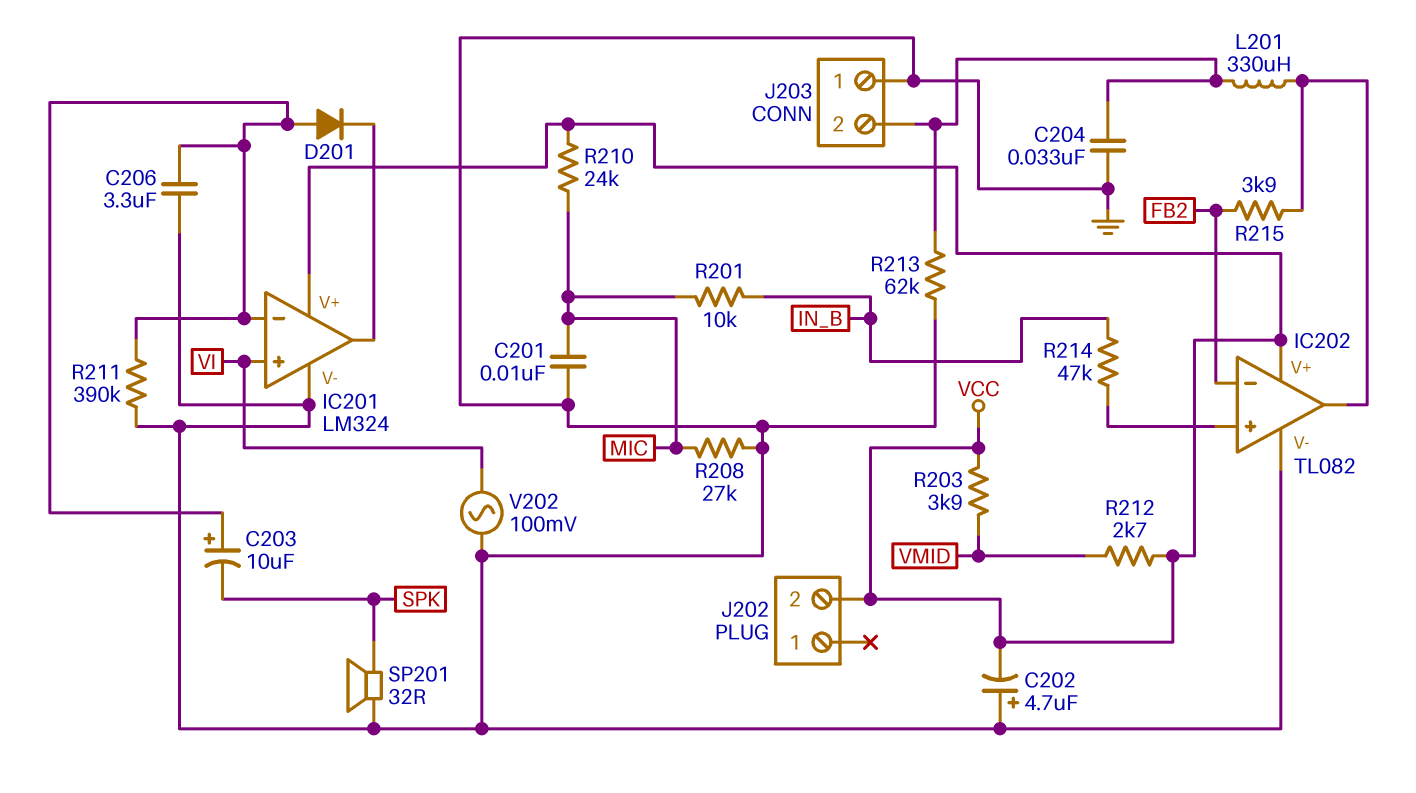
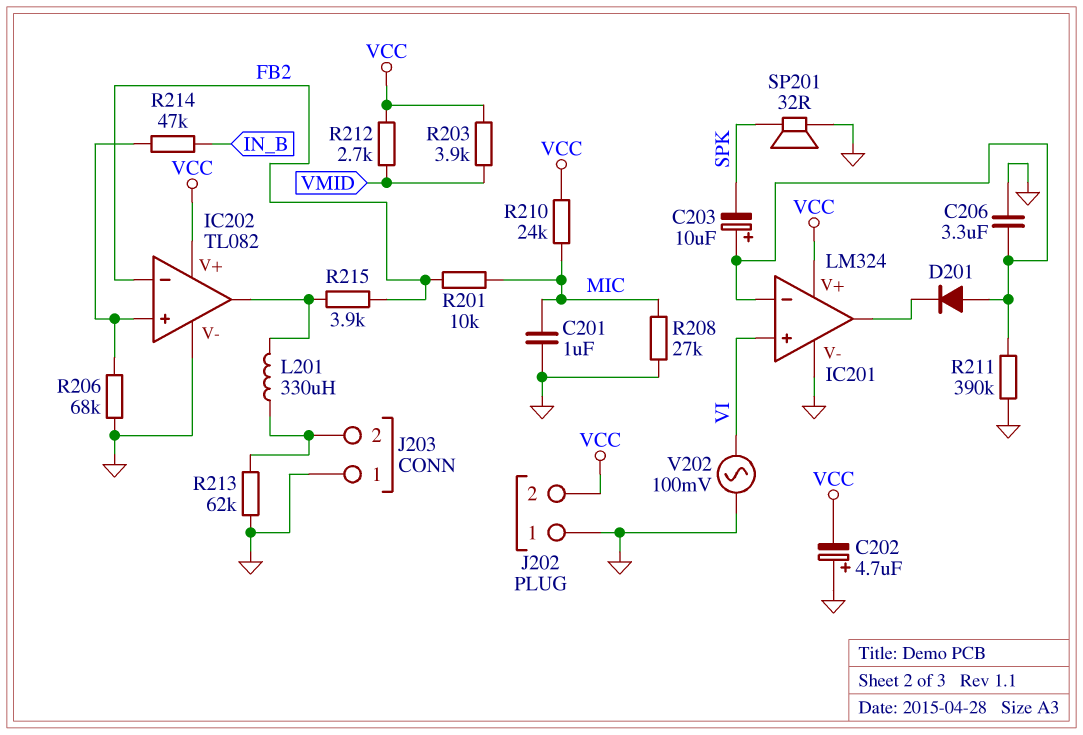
C201: 10nF (GND, MIC) -> 1uF (GND, MIC)
C204: 33nF (GND, J203/2) -> none
J202 pin 1: none -> GND
R201: 10k (IN_B, MIC) -> 10k (FB2, MIC)
R206: none -> 68k (GND, IC202/in+)

